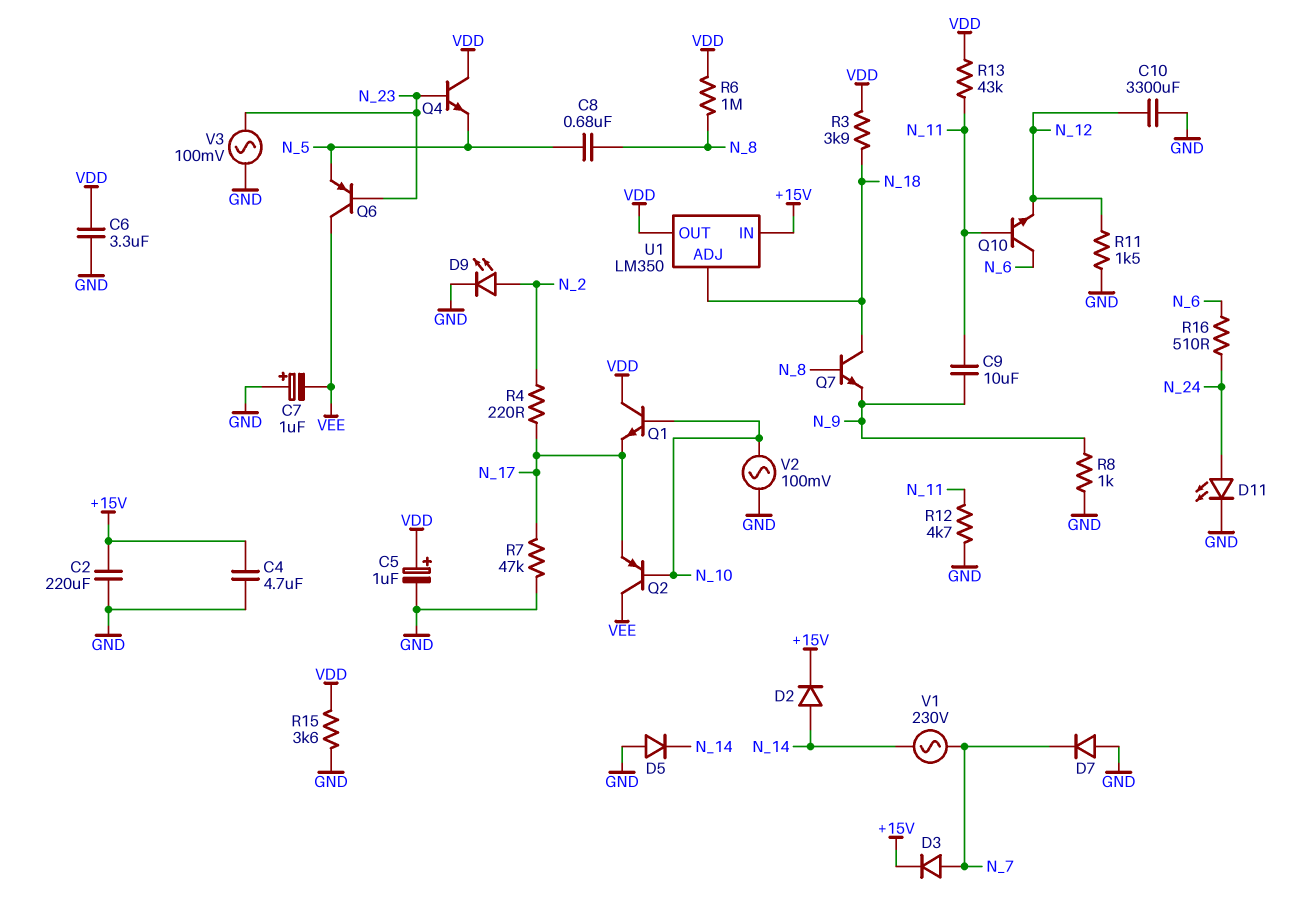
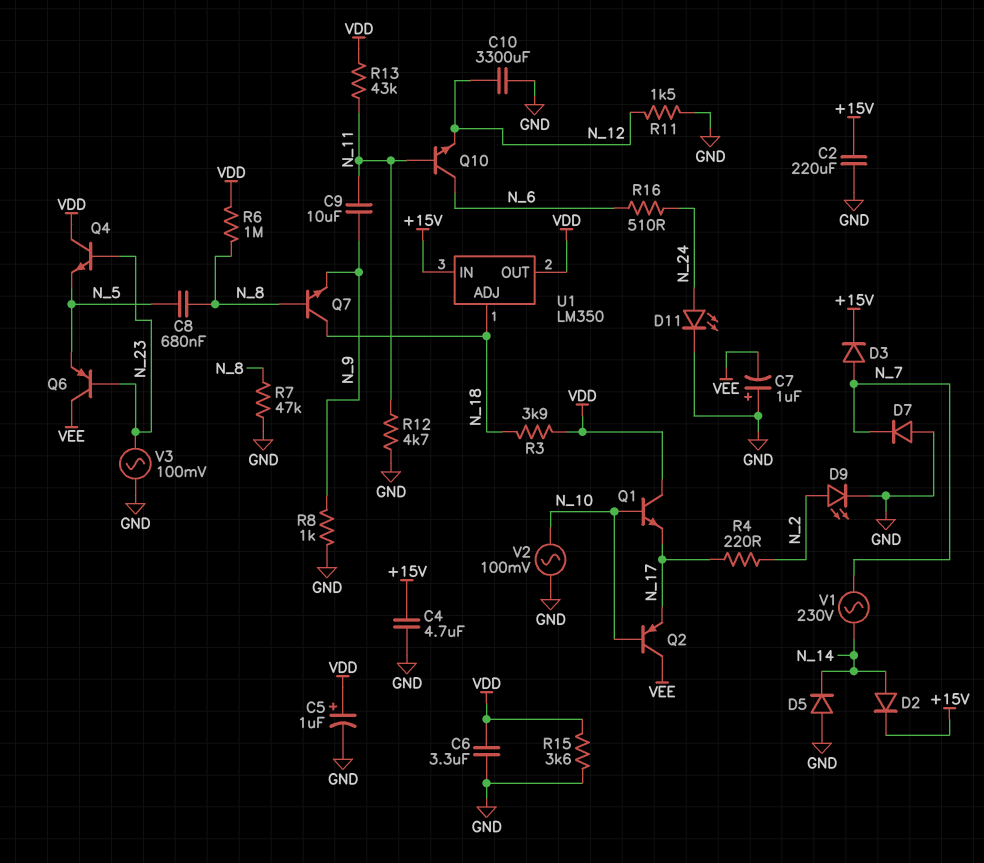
R7: 47k (GND, N_17) -> 47k (GND, N_8)

